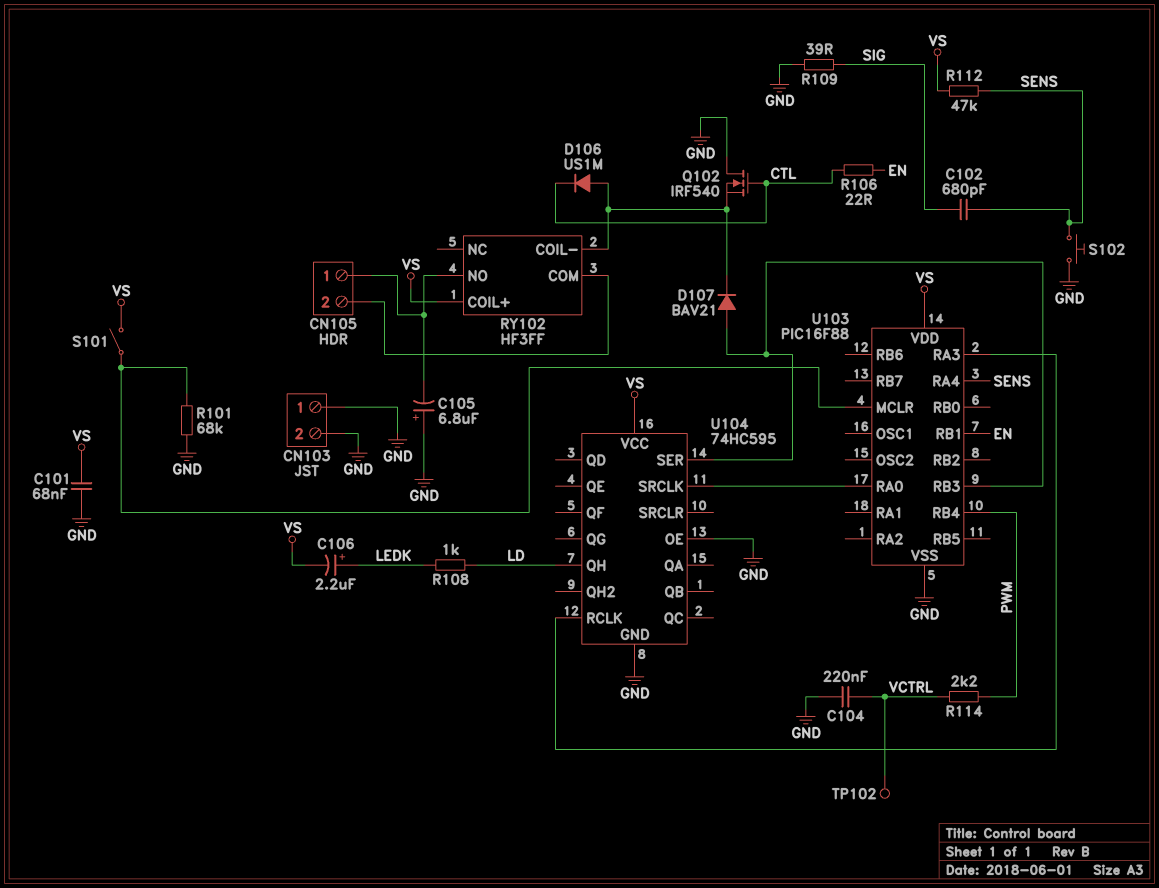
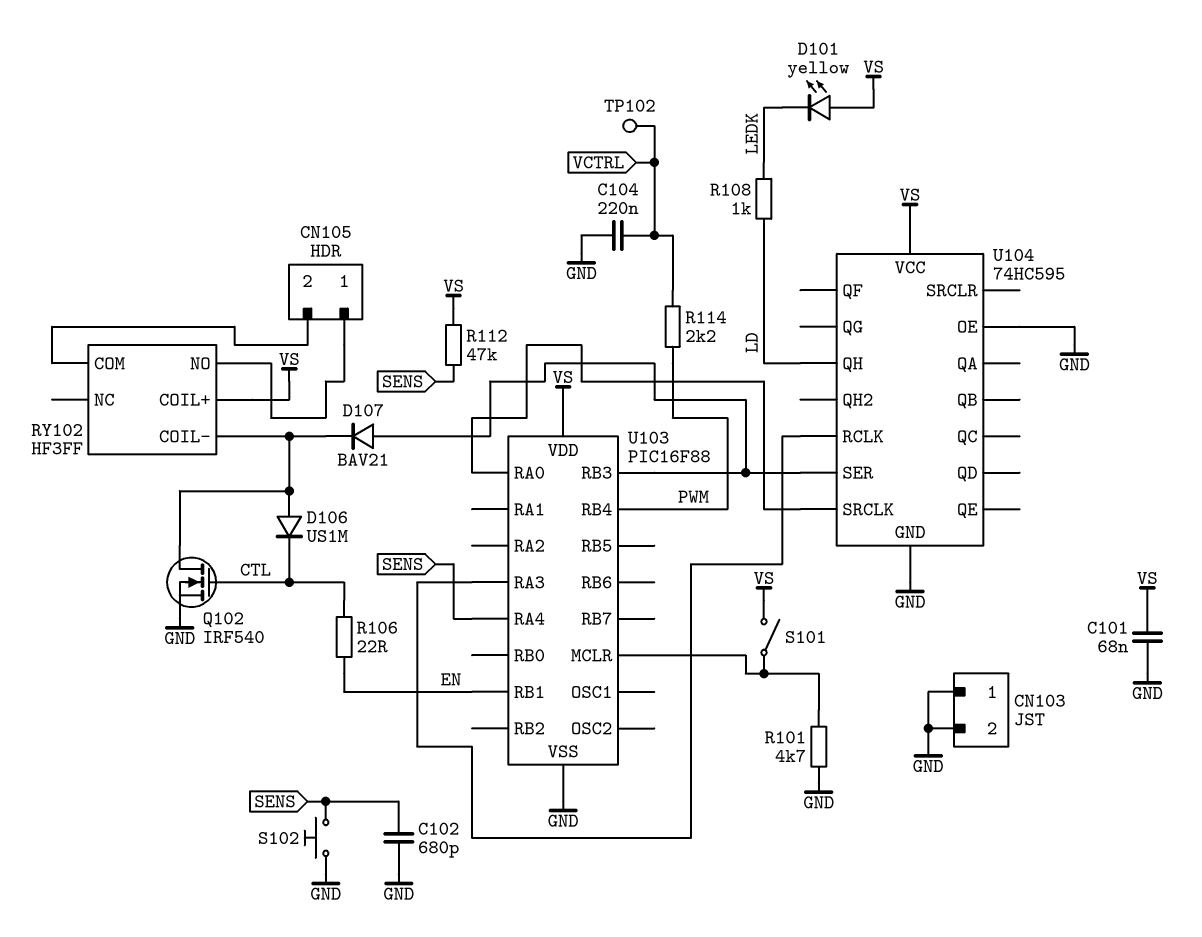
C102: 680pF (SENS, SIG) -> 680pF (GND, SENS)
C105: 6.8uF (plus GND, minus CN105/1) -> none
C106: 2.2uF (plus LEDK, minus VS) -> none
D101: none -> LED yellow (A VS, K LEDK)
Q102: NMOS IRF540 (G CTL, D GND, S RY102/COIL-) -> NMOS IRF540 (G CTL, D RY102/COIL-, S GND)
R101: 68k (GND, U103/MCLR) -> 4.7k (GND, U103/MCLR)
R109: 39 (GND, SIG) -> none

